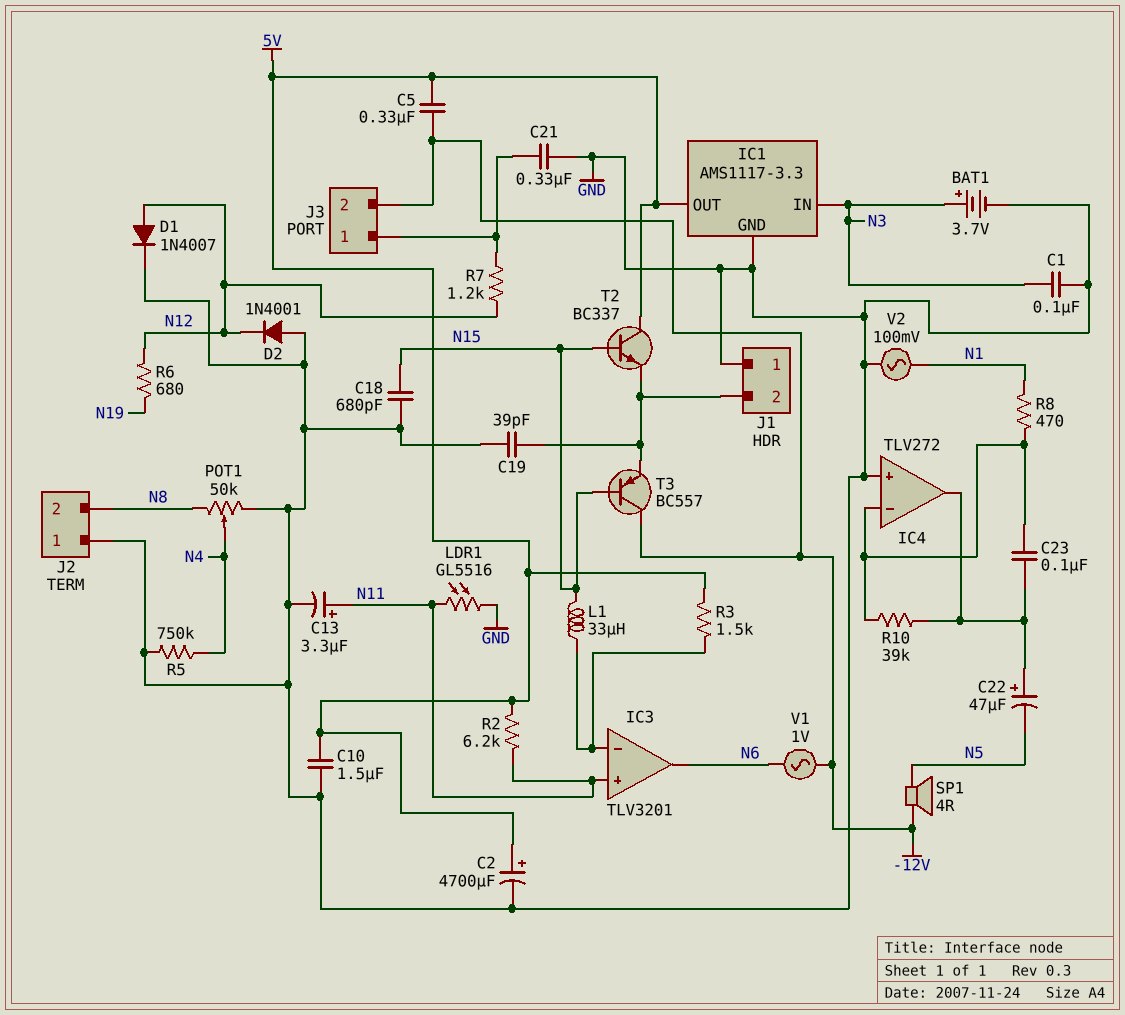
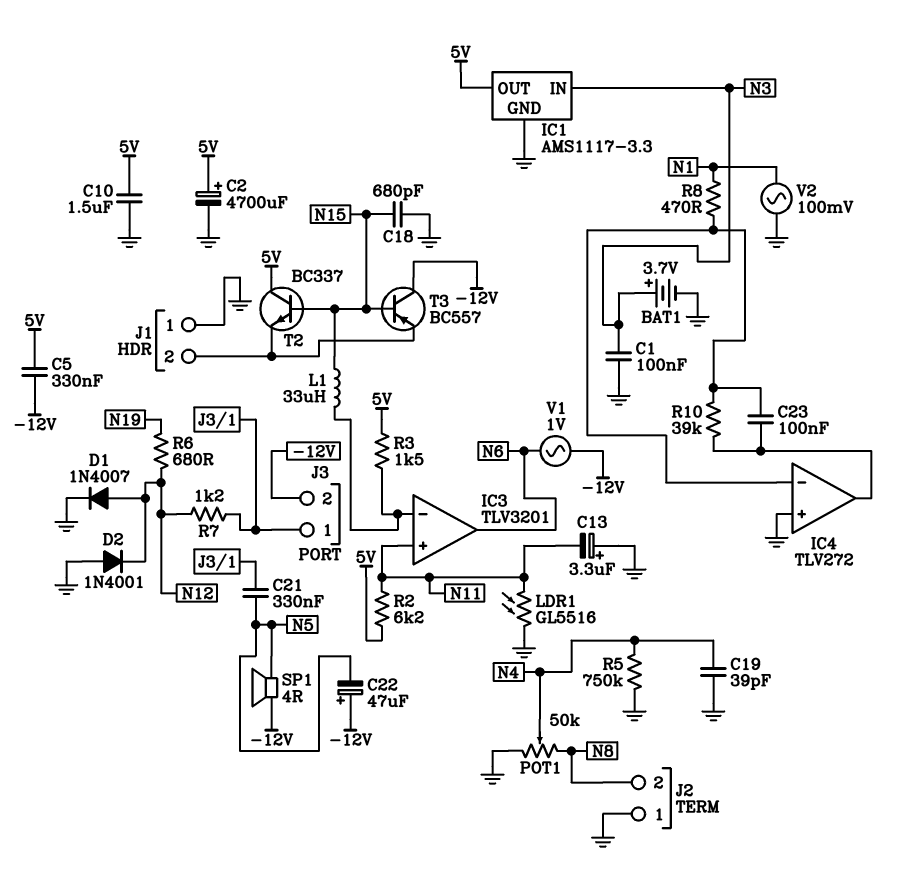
C13: 3.3uF (plus N11, minus GND) -> 3.3uF (plus GND, minus N11)
C19: 39pF (GND, J1/2) -> 39pF (GND, N4)
C21: 330nF (GND, J3/1) -> 330nF (J3/1, N5)
C22: 47uF (plus IC4/out, minus N5) -> 47uF (plus -12V, minus N5)

